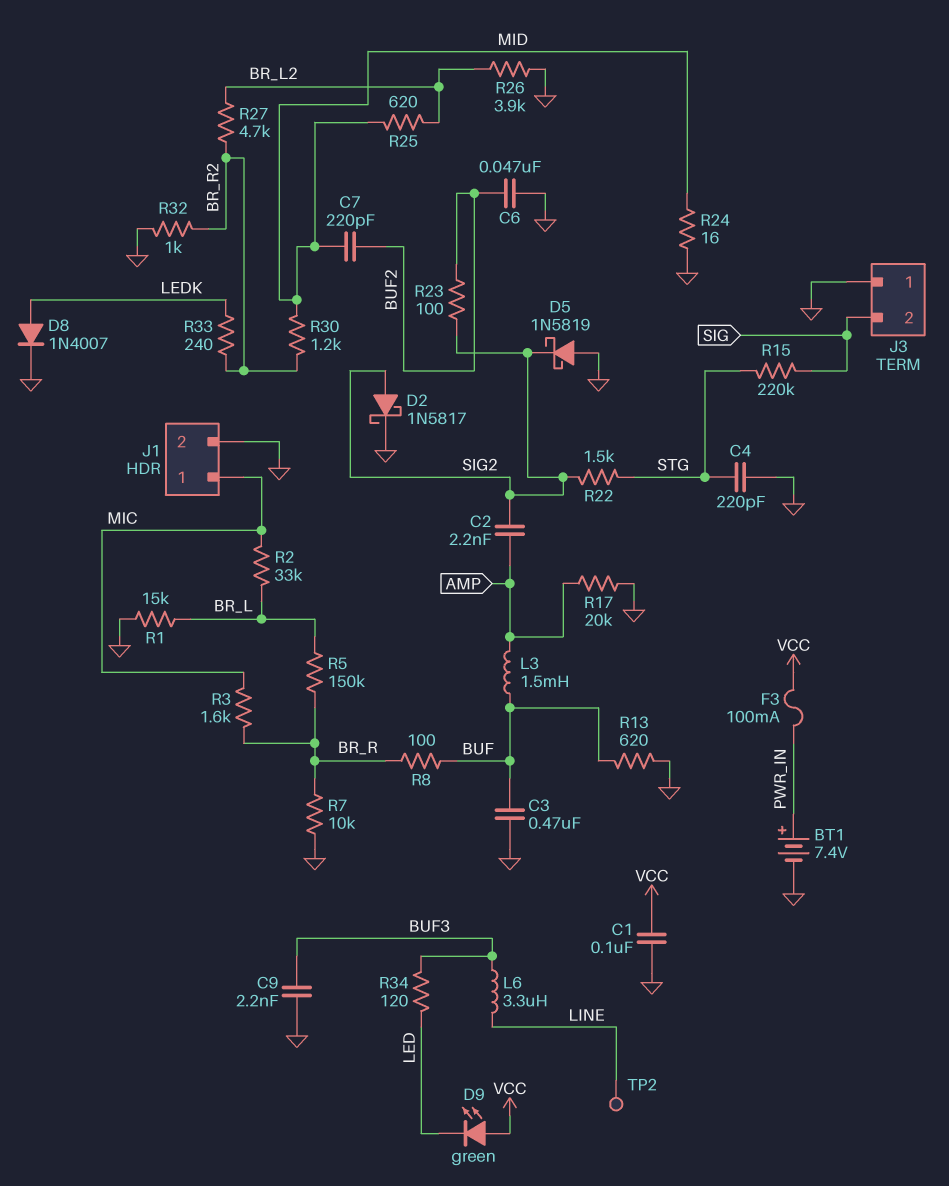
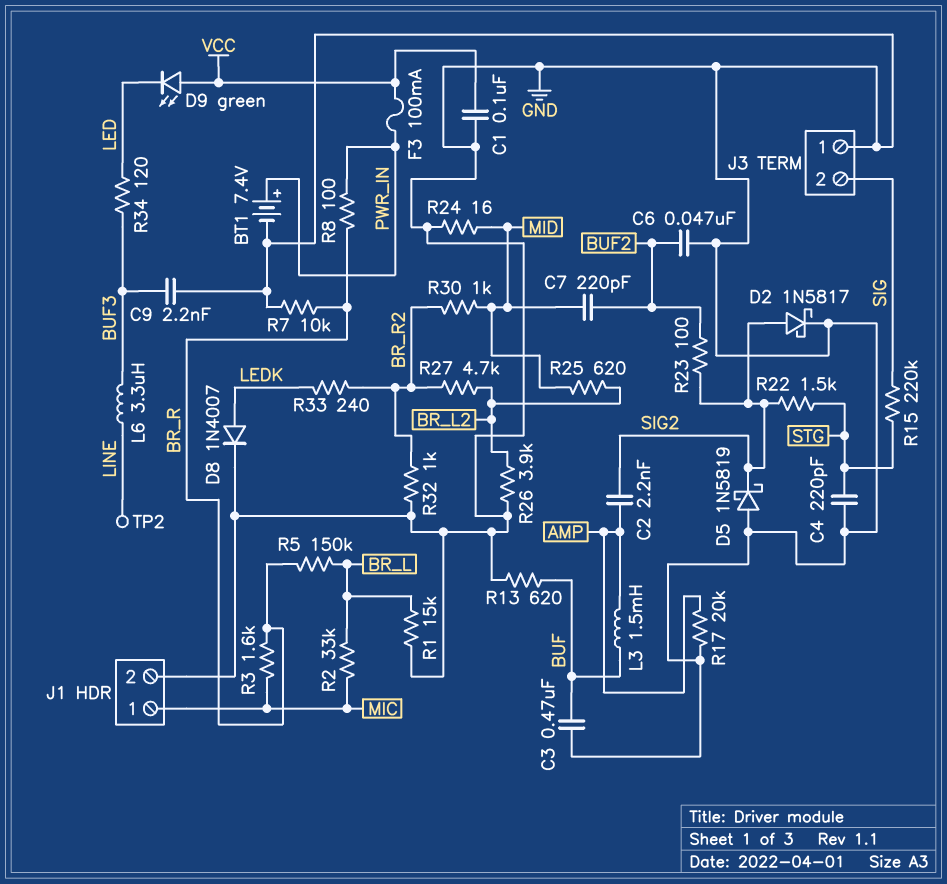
R8: 100 (BR_R, BUF) -> 100 (BR_R, PWR_IN)
R30: 1.2k (BR_R2, MID) -> 1k (BR_R2, MID)

